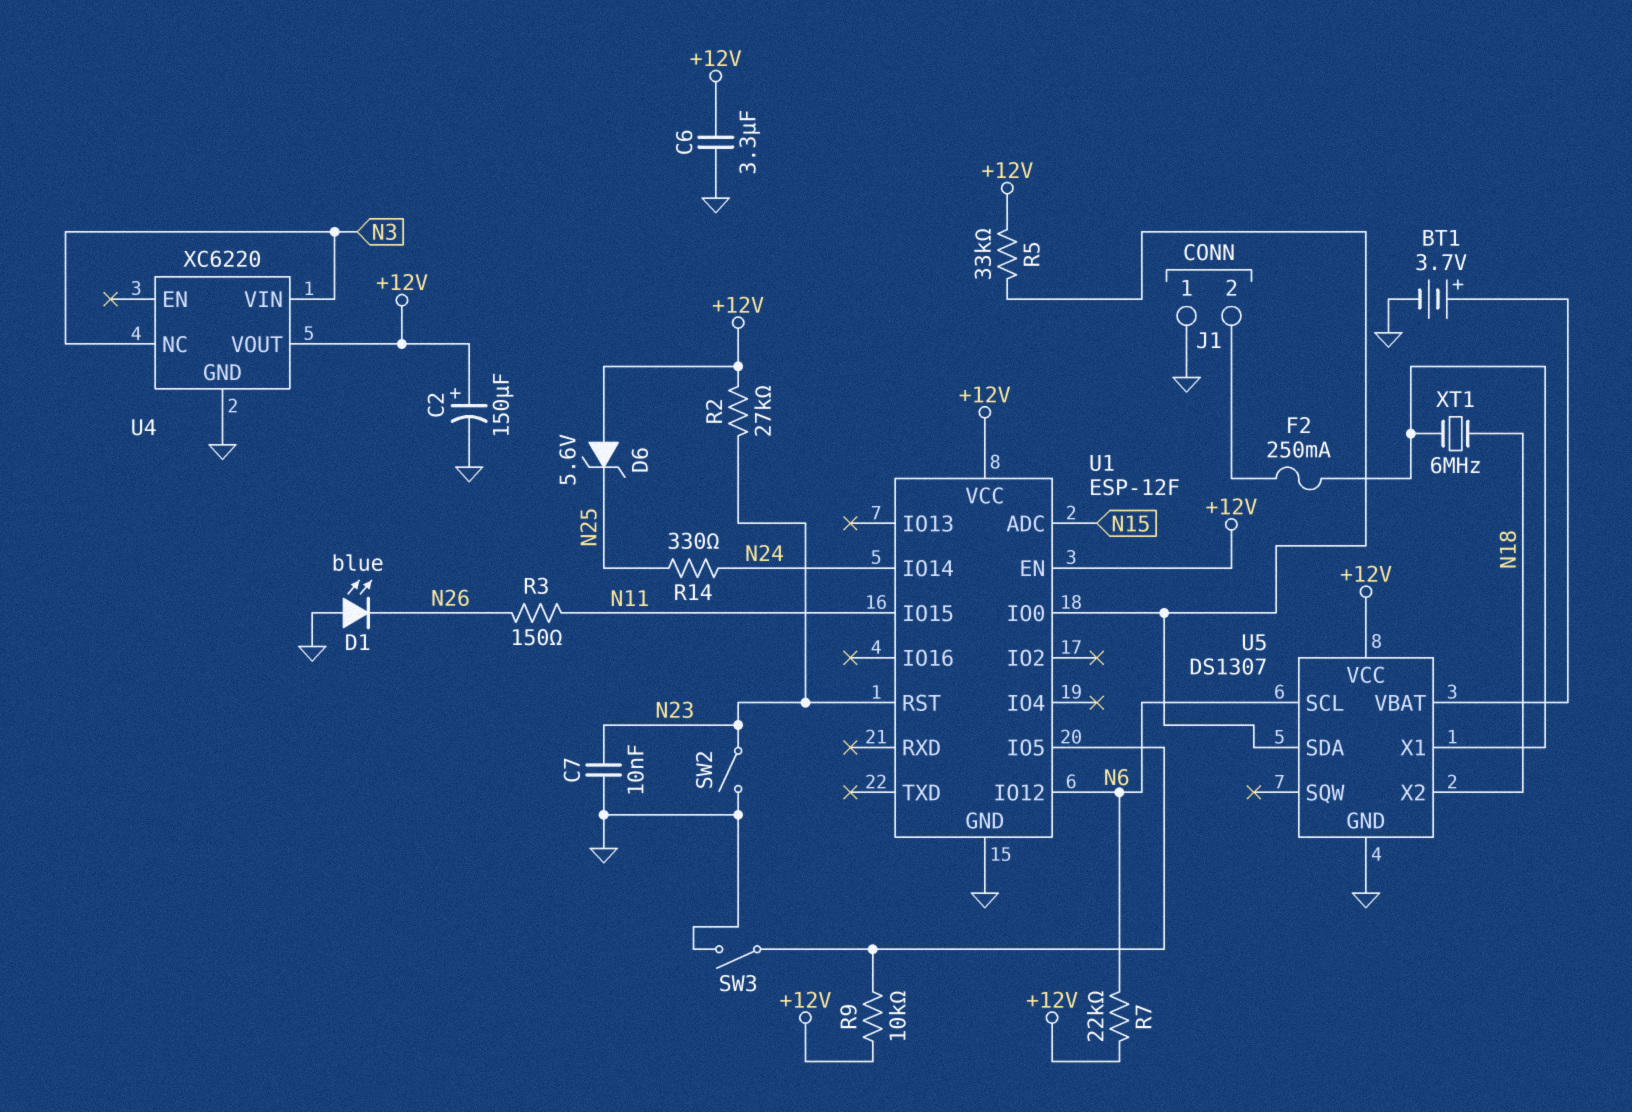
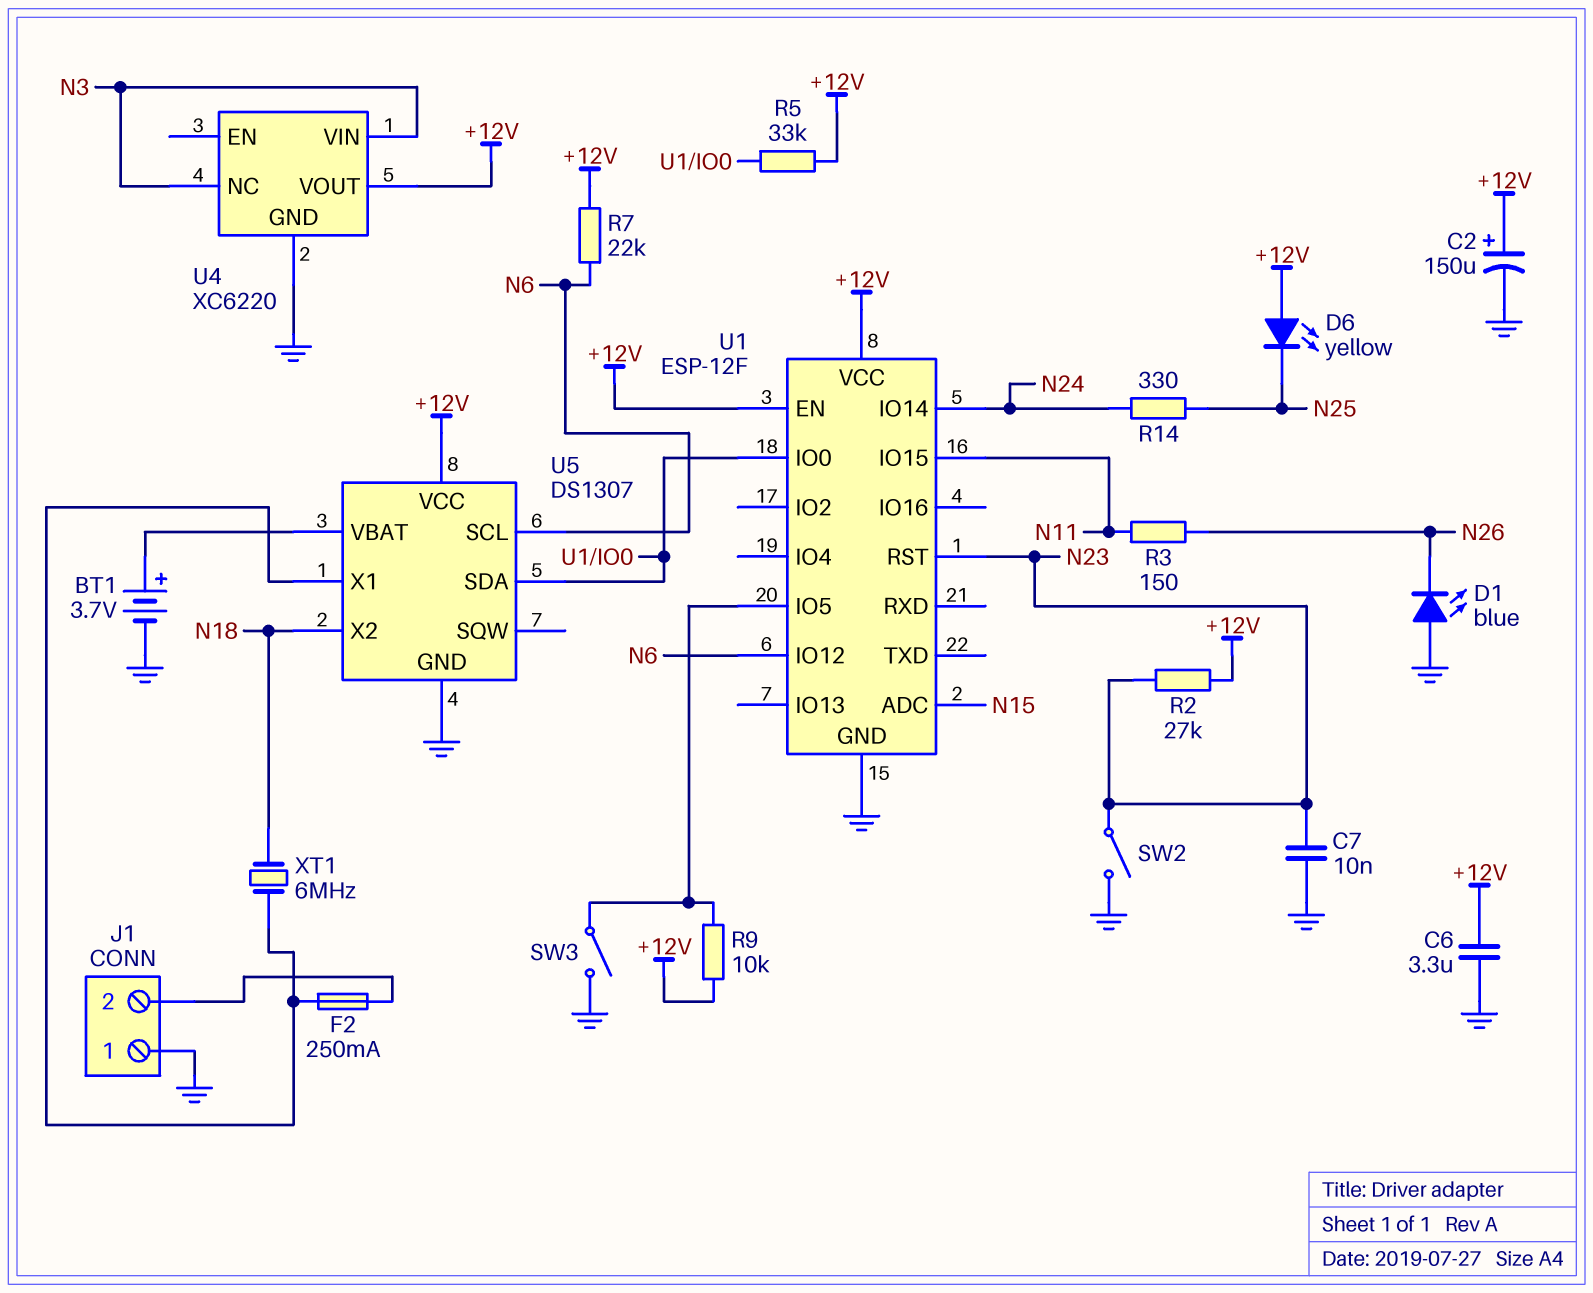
D6: zener 5.6V (A +12V, K N25) -> LED yellow (A +12V, K N25)

